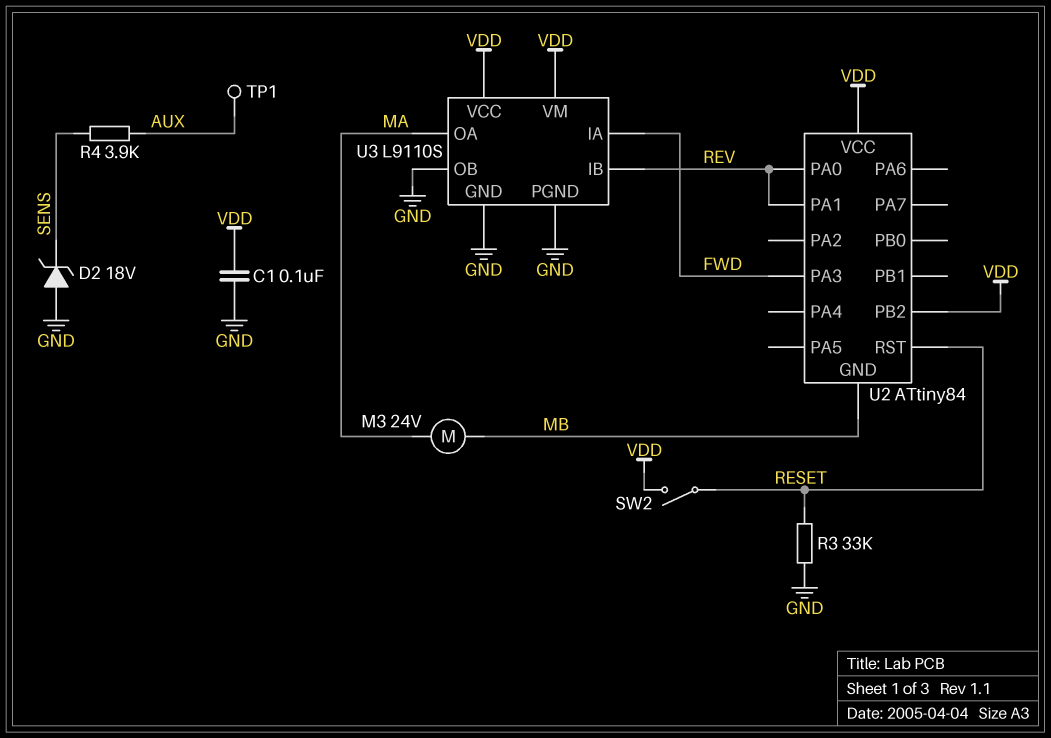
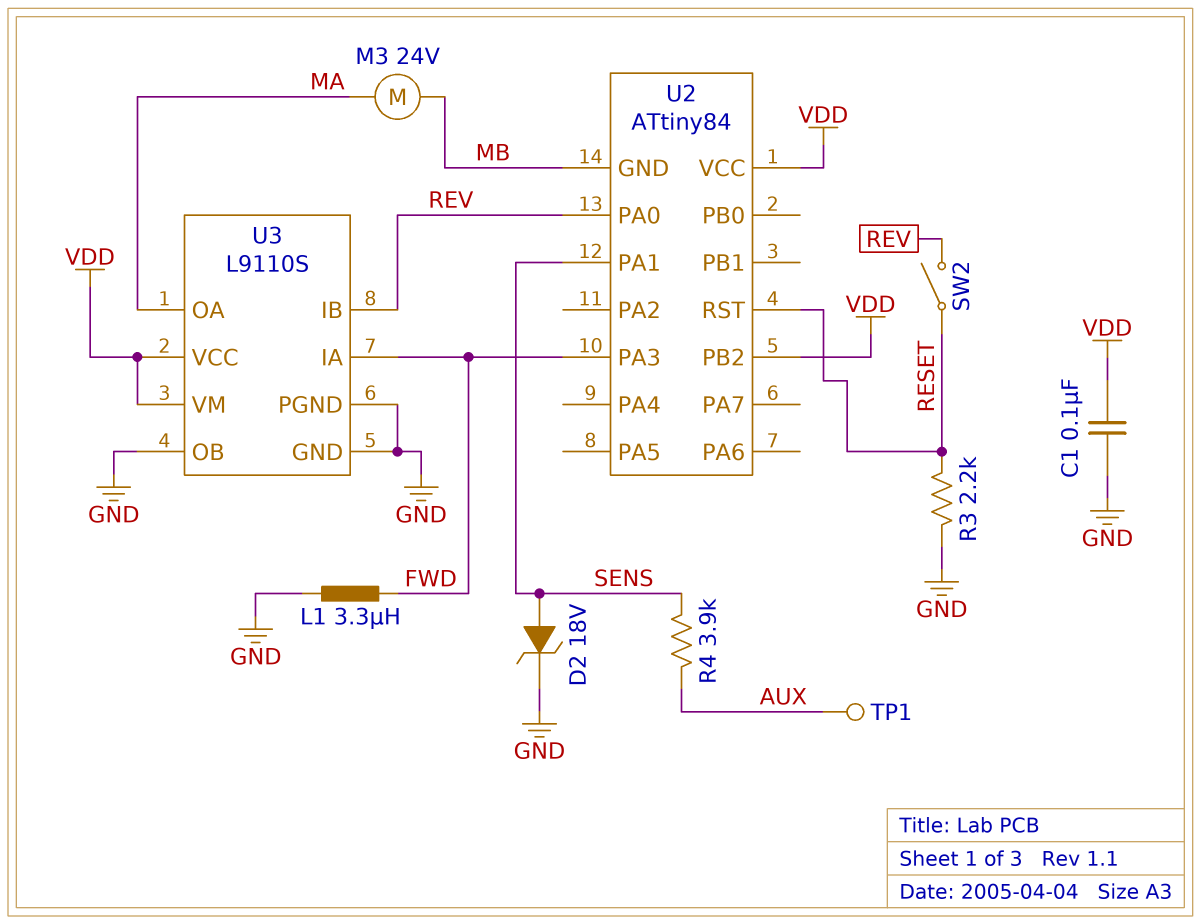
D2: zener 18V (A GND, K SENS) -> zener 18V (A SENS, K GND)
L1: none -> 3.3uH (FWD, GND)
R3: 33k (GND, RESET) -> 2.2k (GND, RESET)
SW2: switch (RESET, VDD) -> switch (RESET, REV)
U2 pin PA1: REV -> SENS

